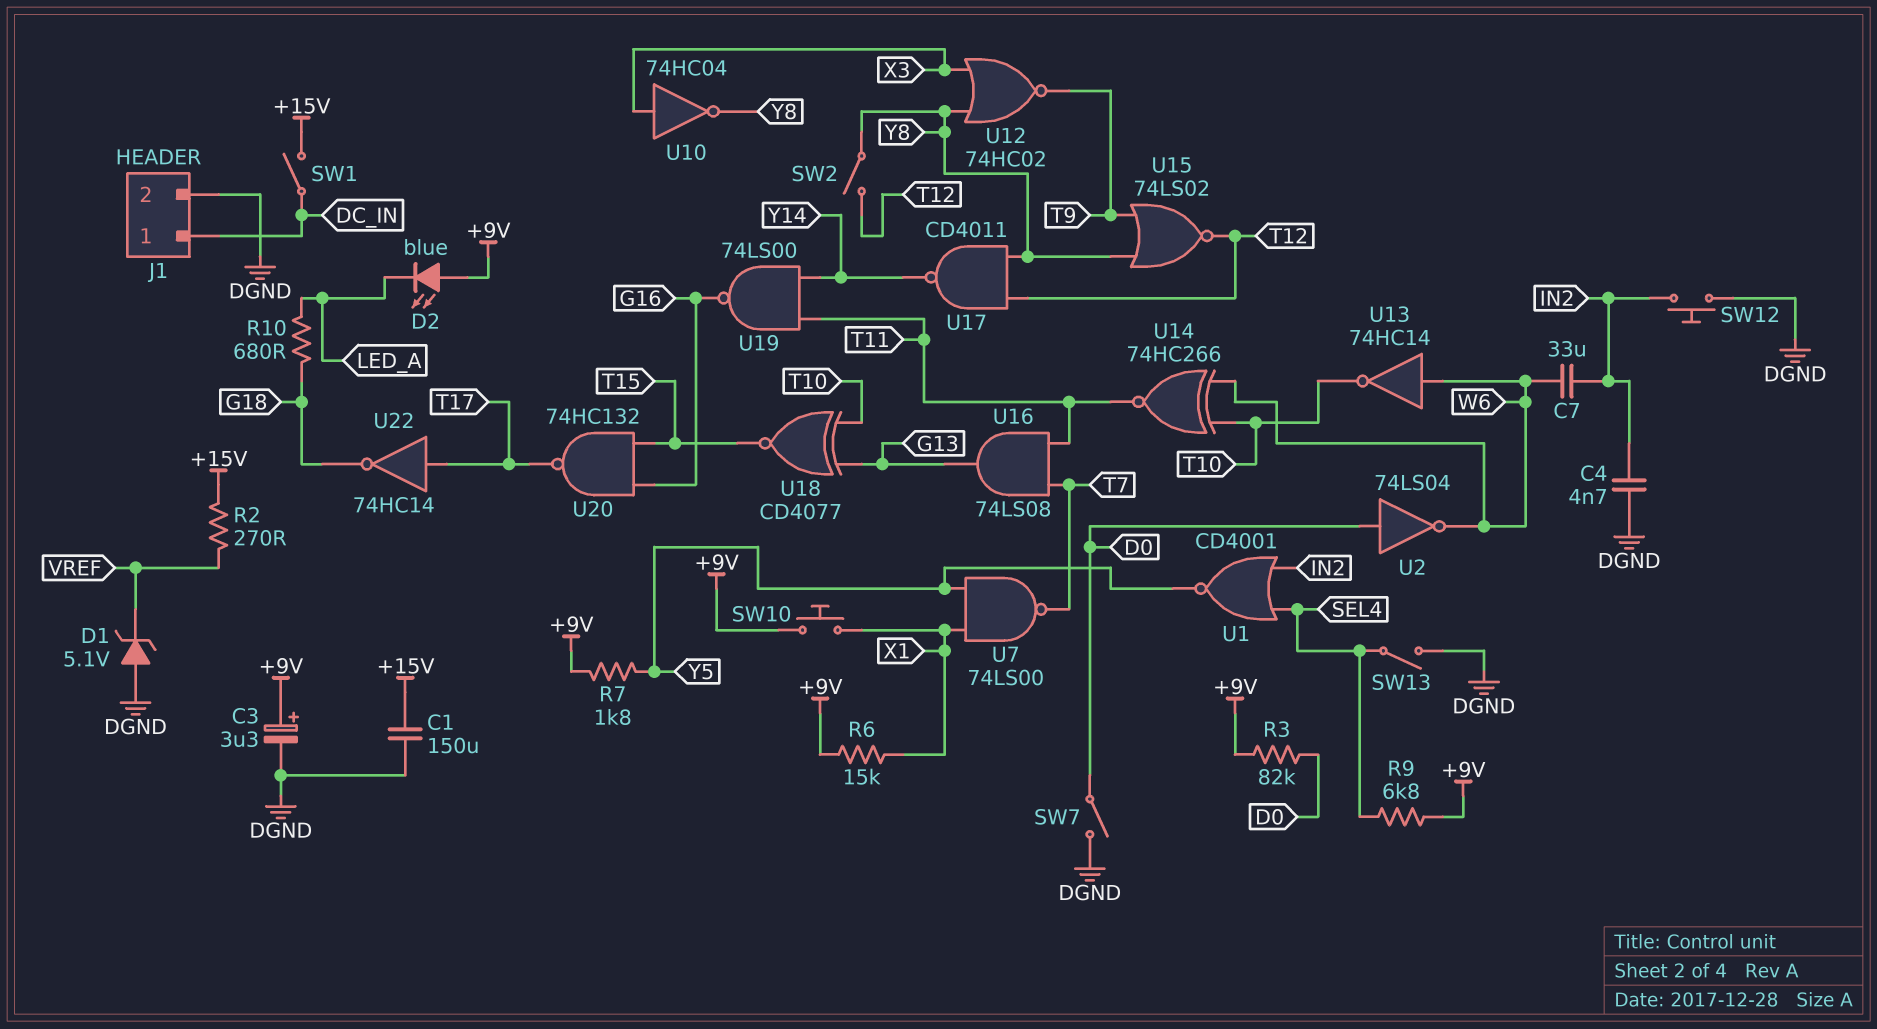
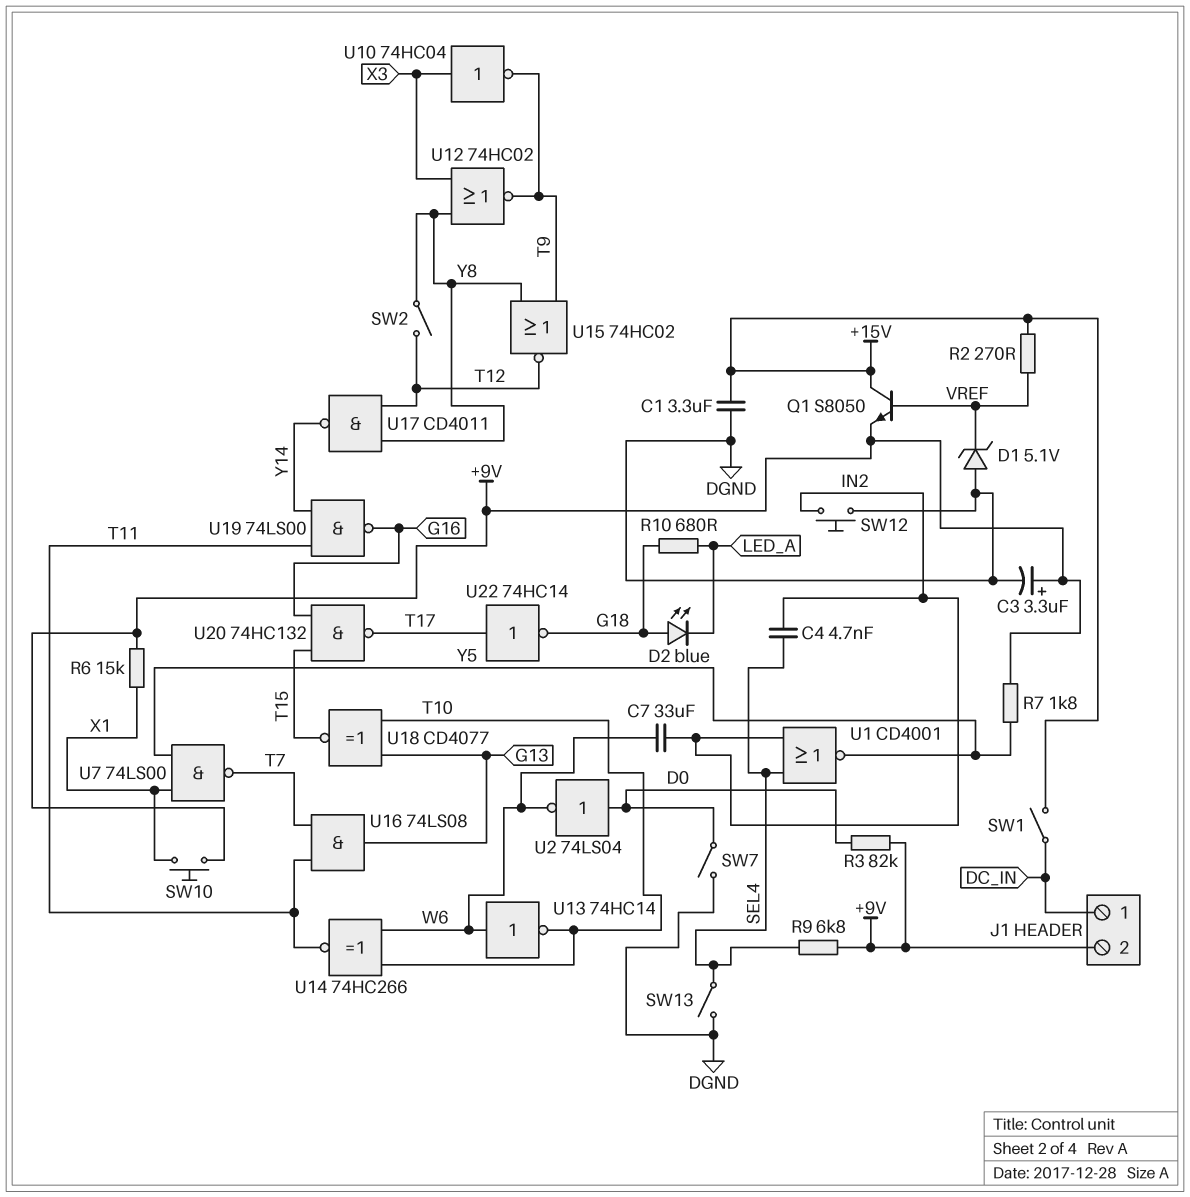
C1: 150uF (+15V, DGND) -> 3.3uF (+15V, DGND)
C4: 4.7nF (DGND, IN2) -> 4.7nF (IN2, SEL4)
D2: LED blue (A +9V, K LED_A) -> LED blue (A G18, K LED_A)
J1 pin 2: DGND -> +9V
Q1: none -> NPN S8050 (B VREF, C +15V, E +9V)
U10: NOT 74HC04 (in X3, out Y8) -> NOT 74HC04 (in X3, out T9)
U15: NOR 74LS02 (in T9, in Y8, out T12) -> NOR 74HC02 (in T9, in Y8, out T12)

